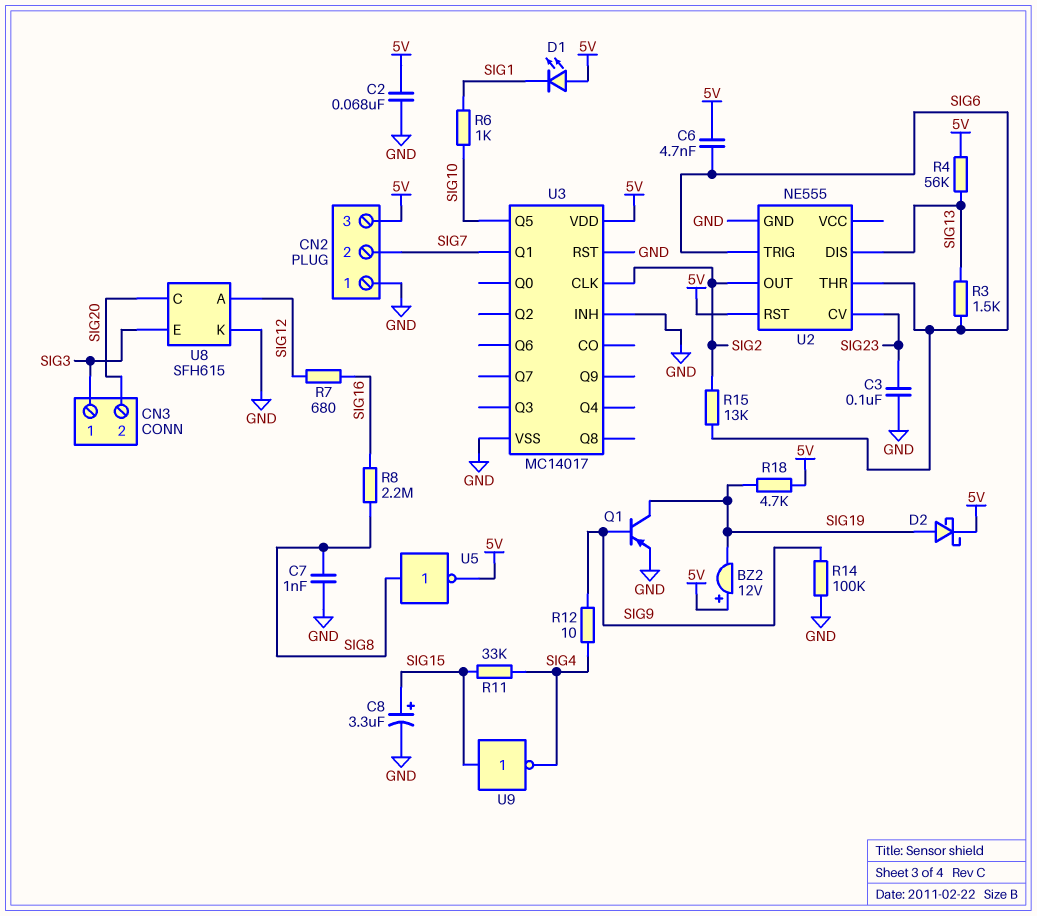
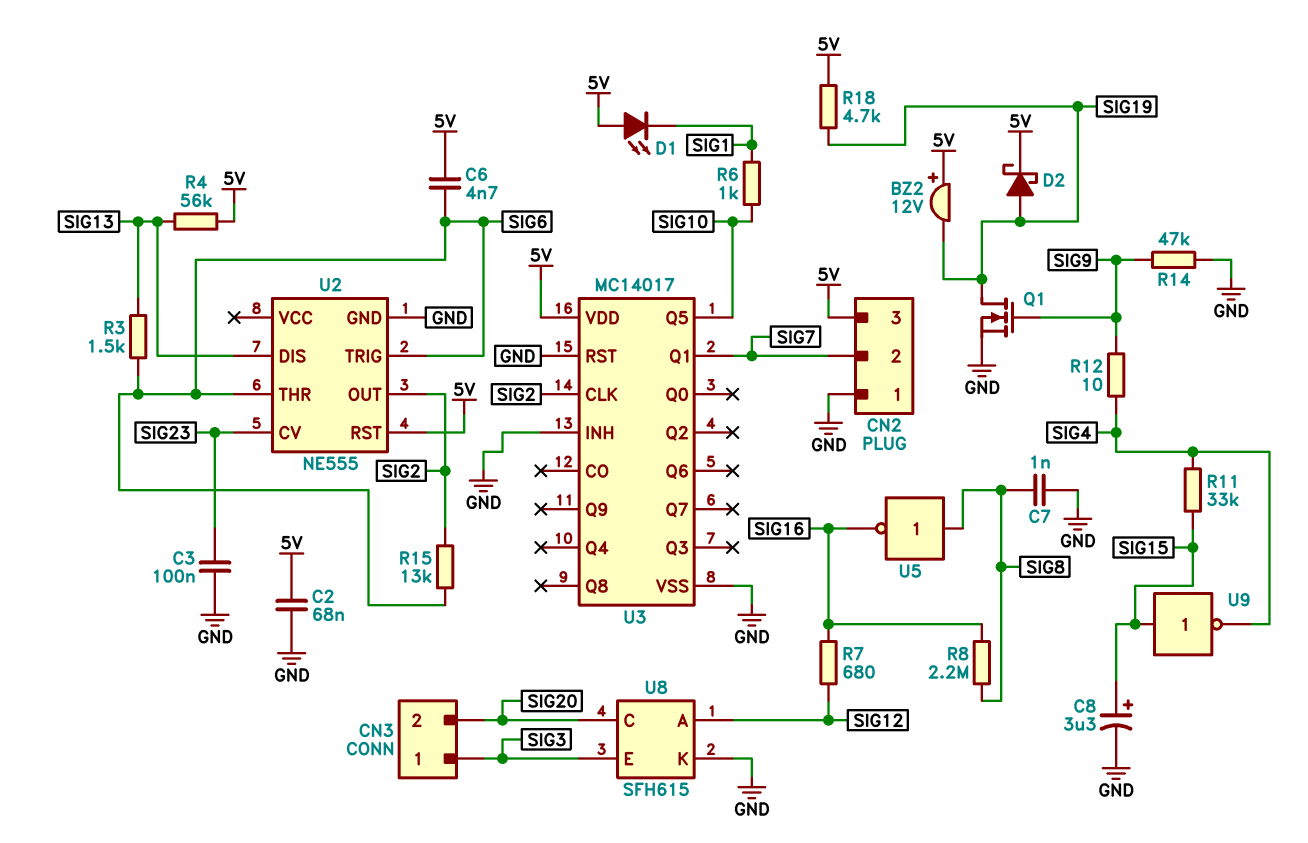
Q1: PNP (B SIG9, C SIG19, E GND) -> NMOS (G SIG9, D SIG19, S GND)
R14: 100k (GND, SIG9) -> 47k (GND, SIG9)
U5: NOT (in SIG8, out 5V) -> NOT (in SIG8, out SIG16)

